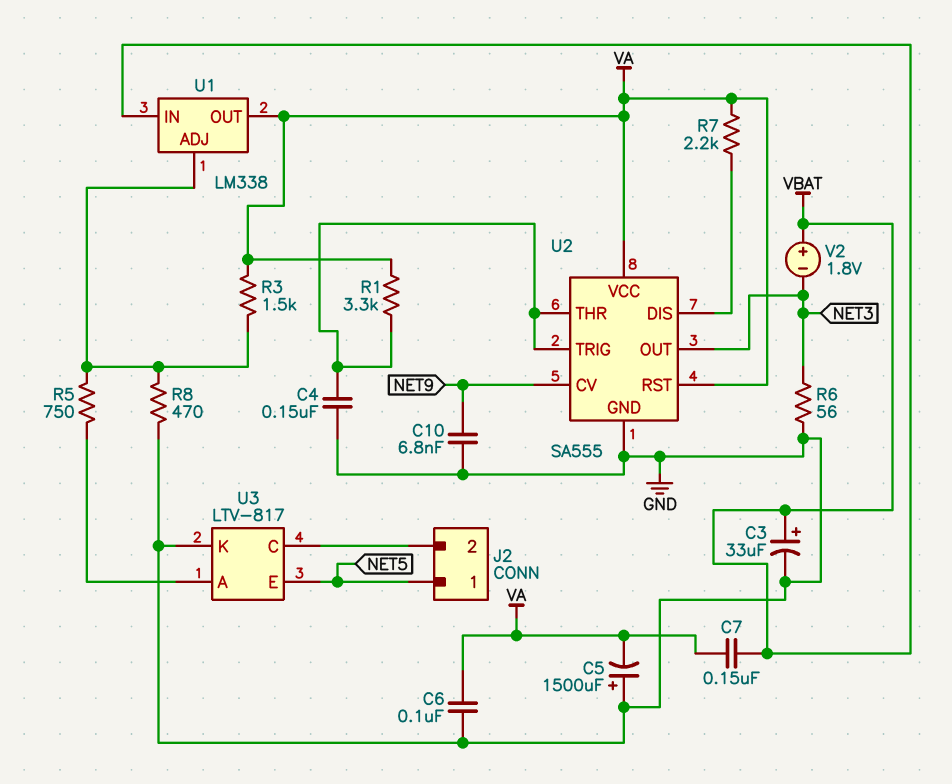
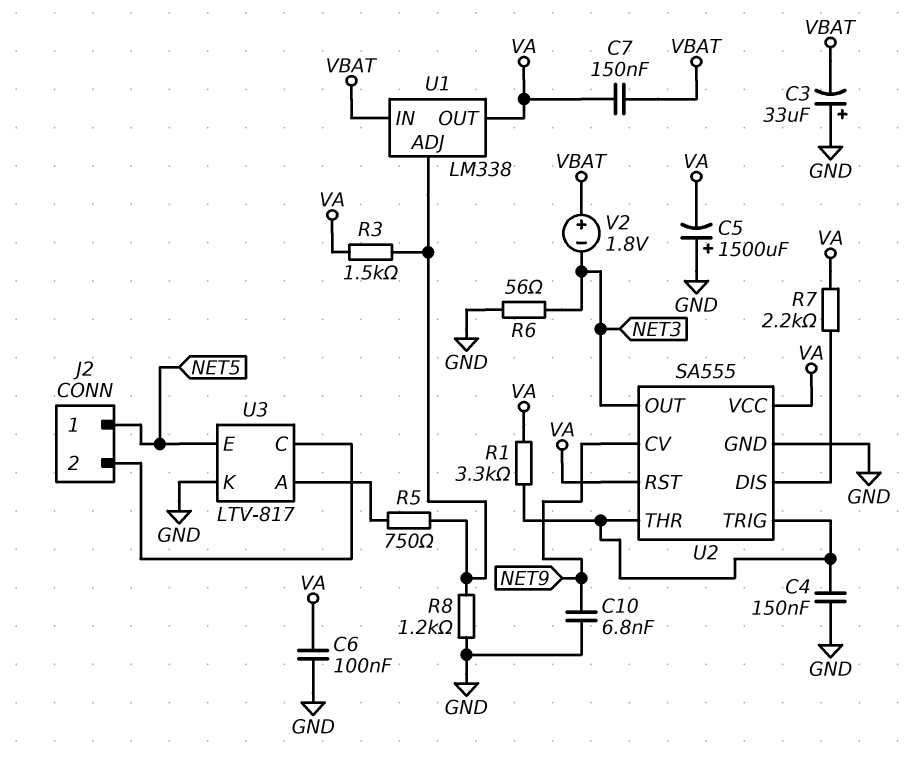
C3: 33uF (plus VBAT, minus GND) -> 33uF (plus GND, minus VBAT)
R8: 470 (GND, U1/ADJ) -> 1.2k (GND, U1/ADJ)

